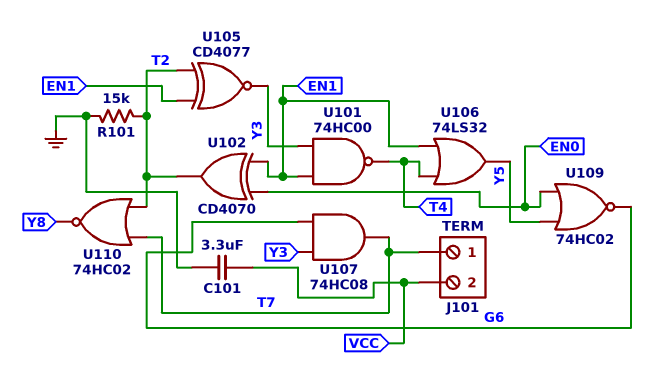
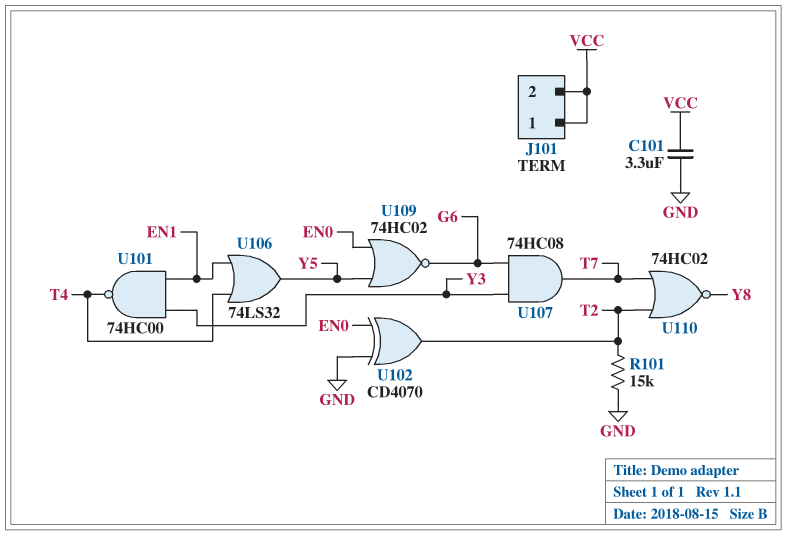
J101 pin 1: T7 -> VCC
U102: XOR CD4070 (in EN0, in EN1, out T2) -> XOR CD4070 (in EN0, in GND, out T2)
U105: XNOR CD4077 (in EN1, in T2, out Y3) -> none

